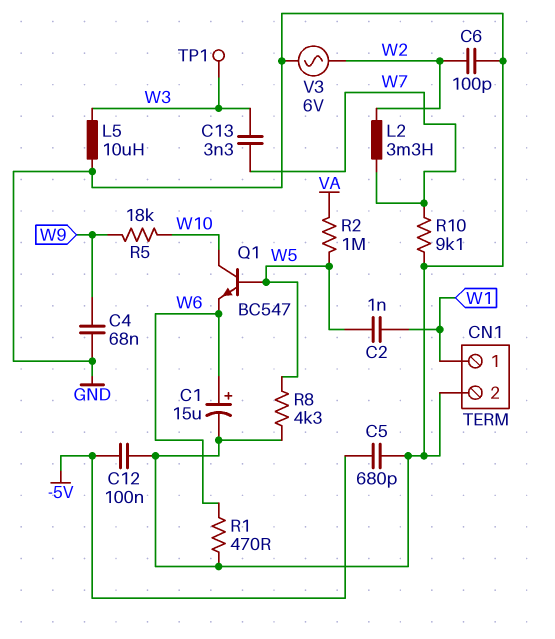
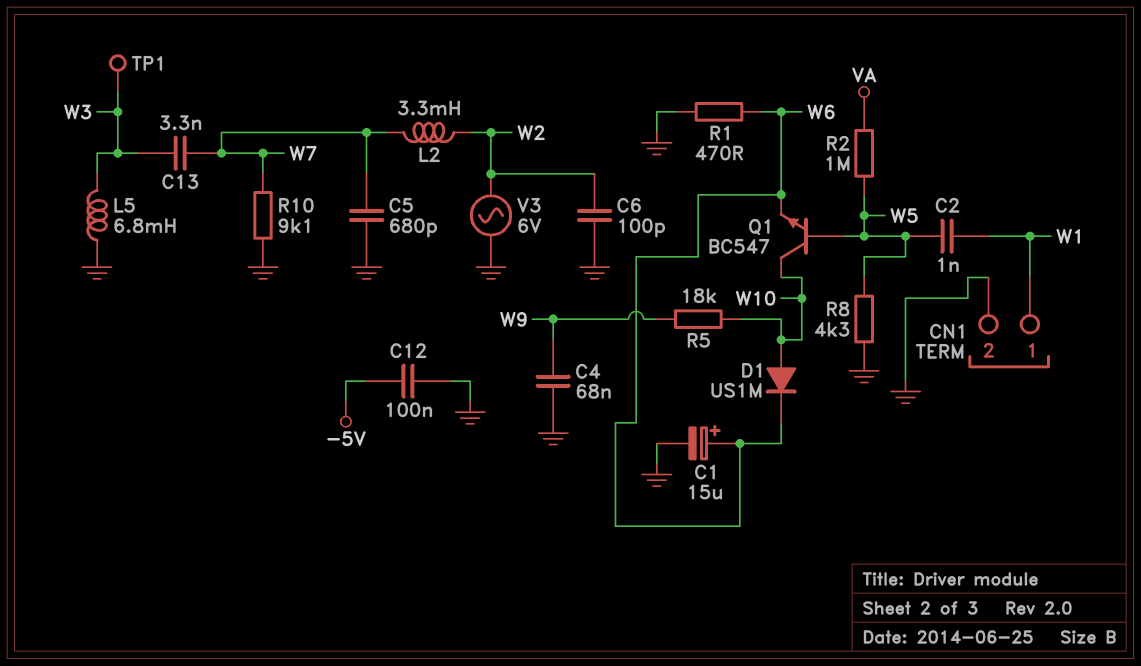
C5: 680pF (-5V, GND) -> 680pF (GND, W7)
D1: none -> diode US1M (A W10, K W6)
L5: 10uH (GND, W3) -> 6.8mH (GND, W3)

